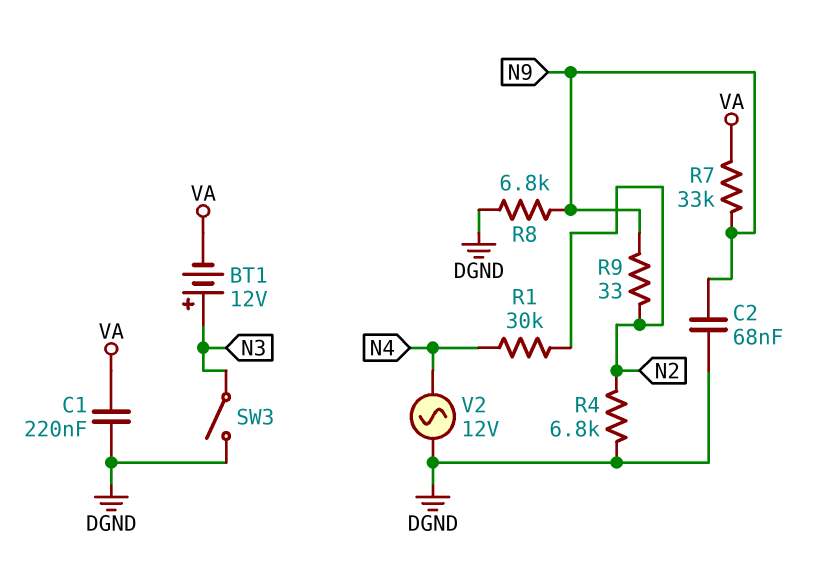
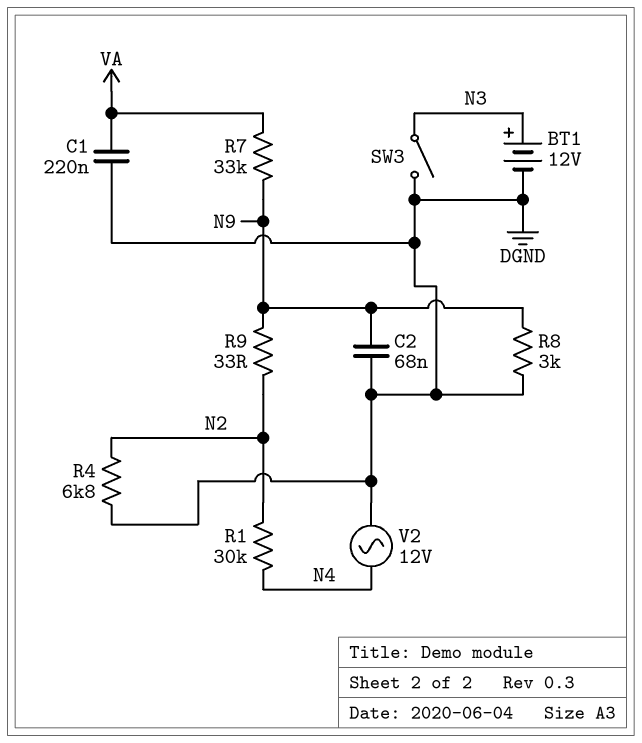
BT1: 12V (plus N3, minus VA) -> 12V (plus N3, minus DGND)
R8: 6.8k (DGND, N9) -> 3k (DGND, N9)

